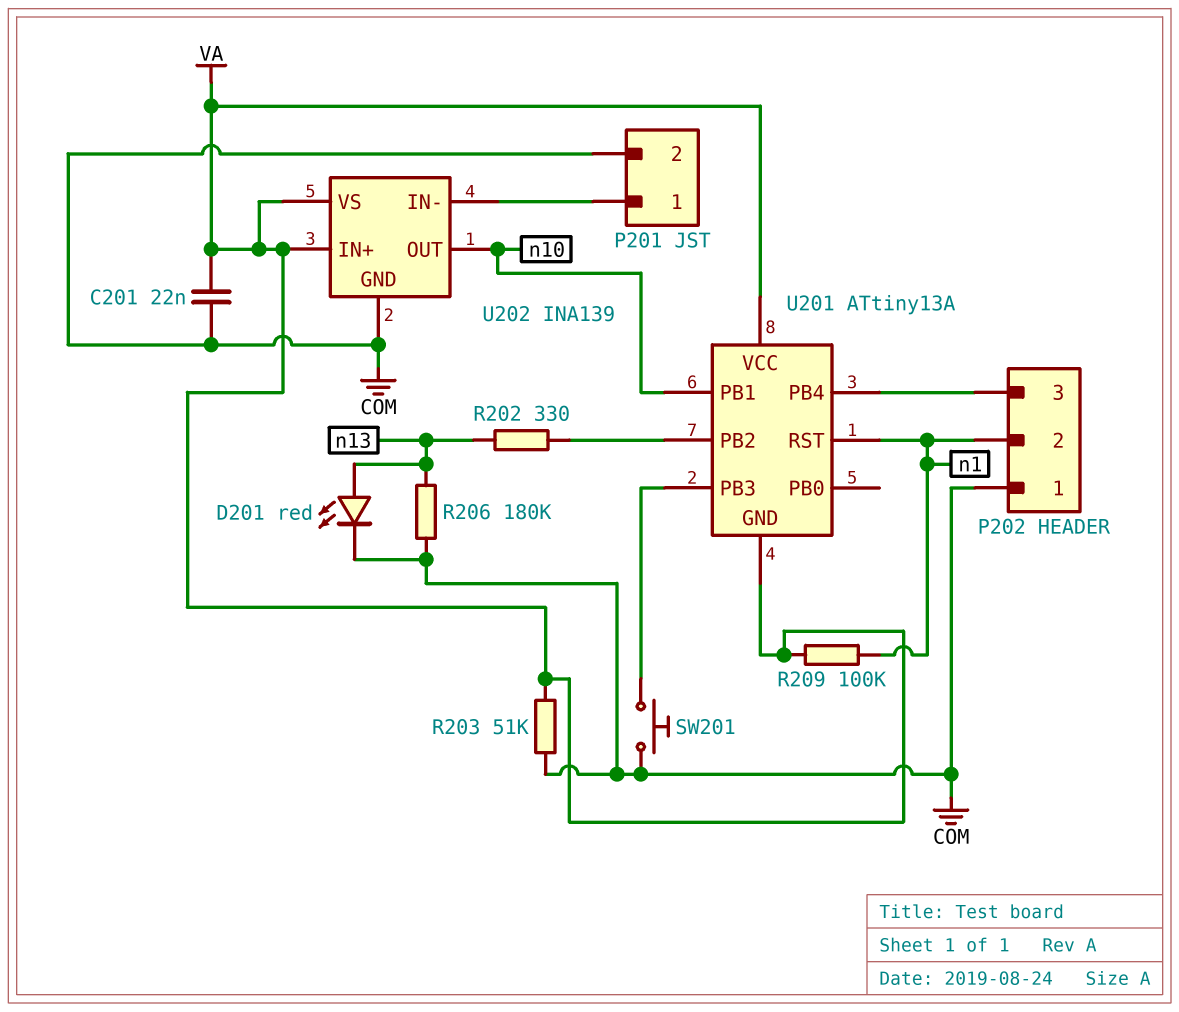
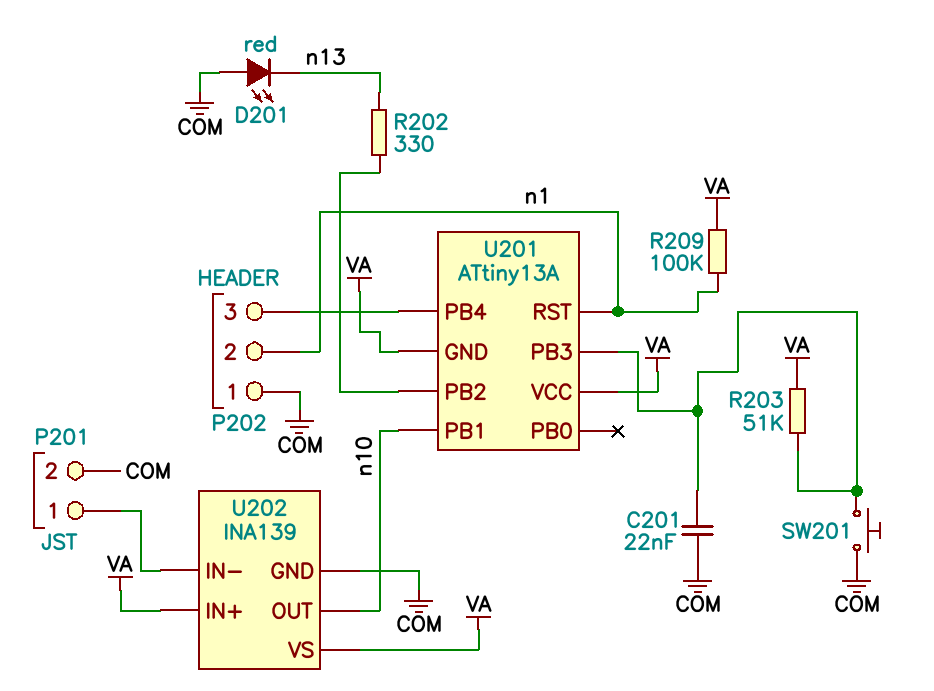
C201: 22nF (COM, VA) -> 22nF (COM, U201/PB3)
D201: LED red (A n13, K COM) -> LED red (A COM, K n13)
R203: 51k (COM, VA) -> 51k (U201/PB3, VA)
R206: 180k (COM, n13) -> none

